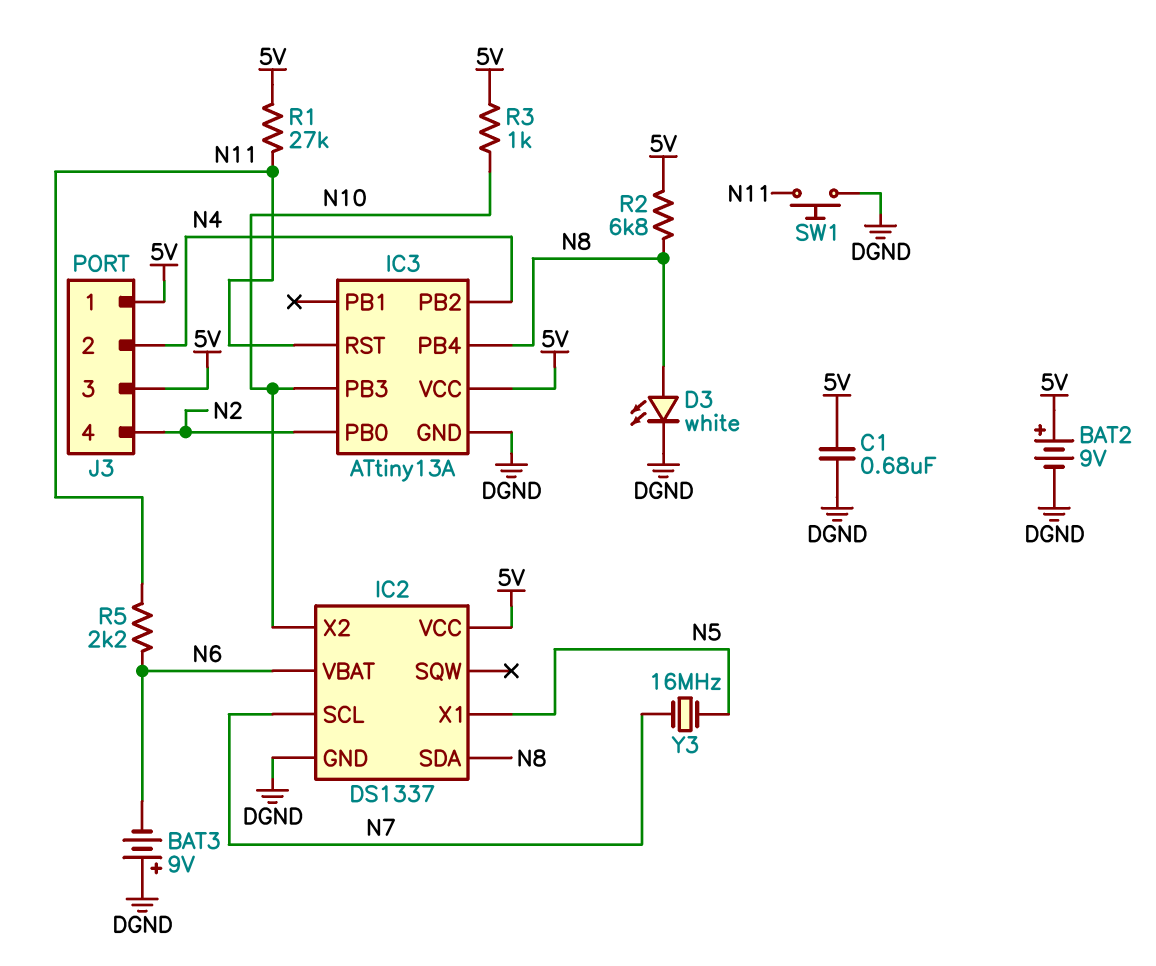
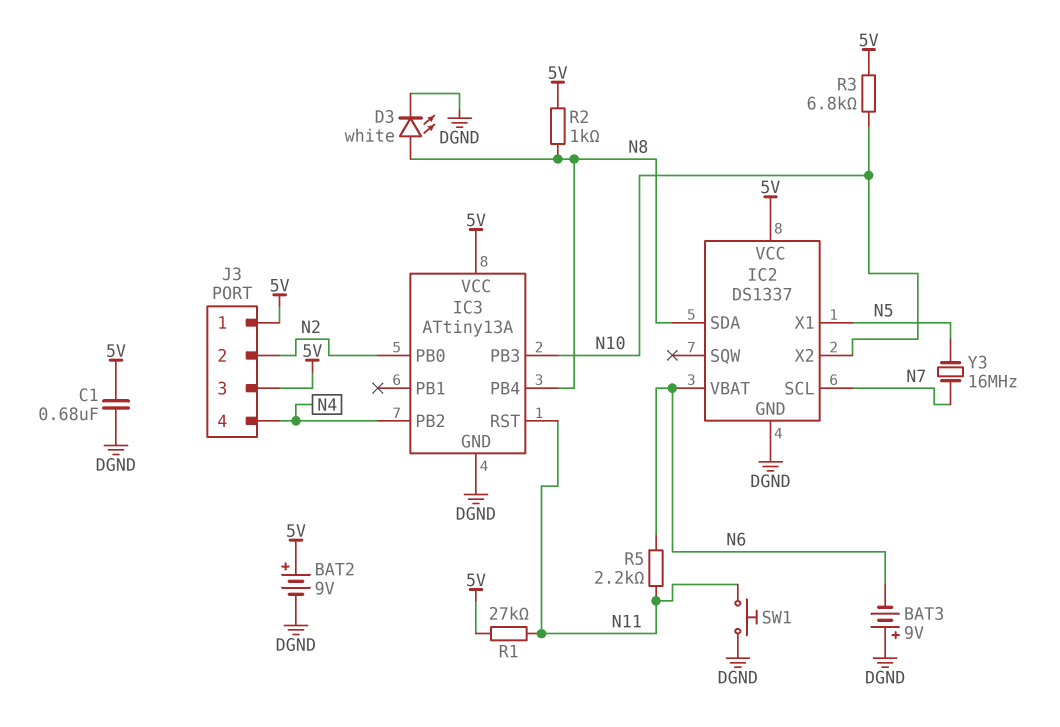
J3 pin 2: N4 -> N2
J3 pin 4: N2 -> N4
R2: 6.8k (5V, N8) -> 1k (5V, N8)
R3: 1k (5V, N10) -> 6.8k (5V, N10)

